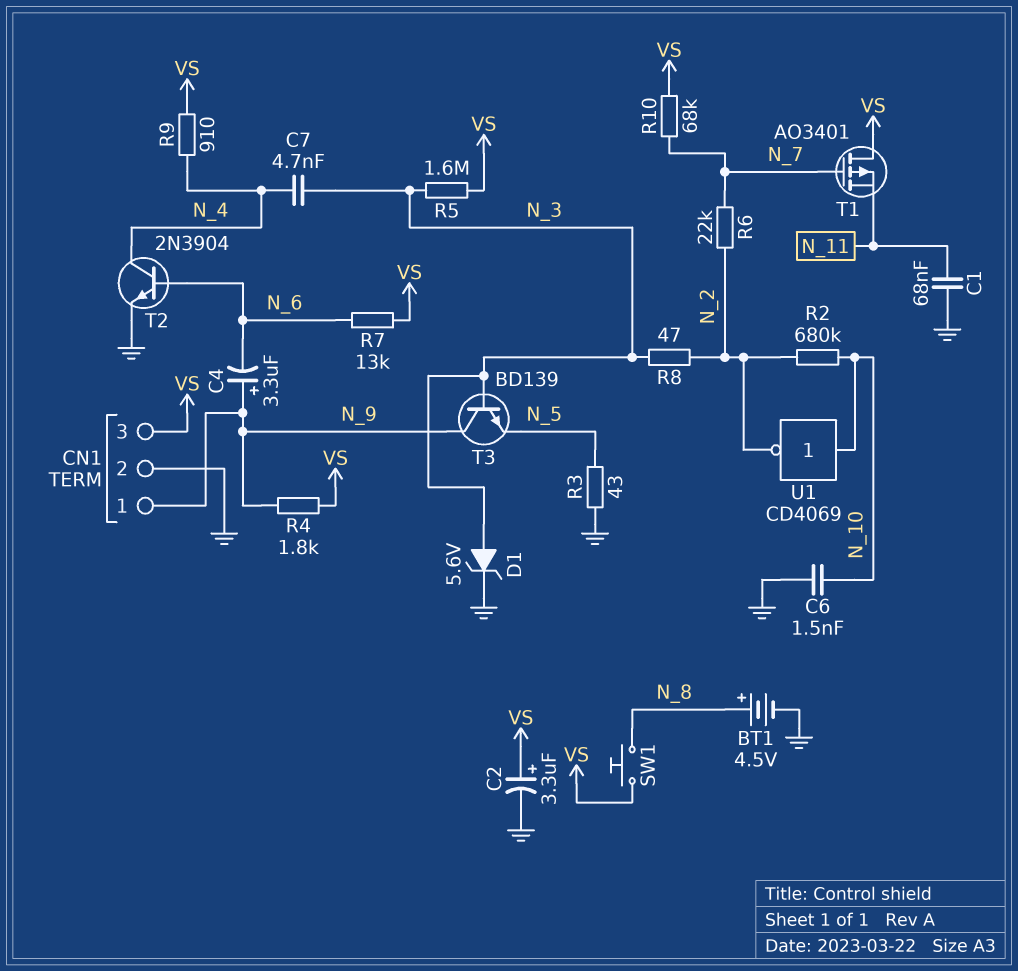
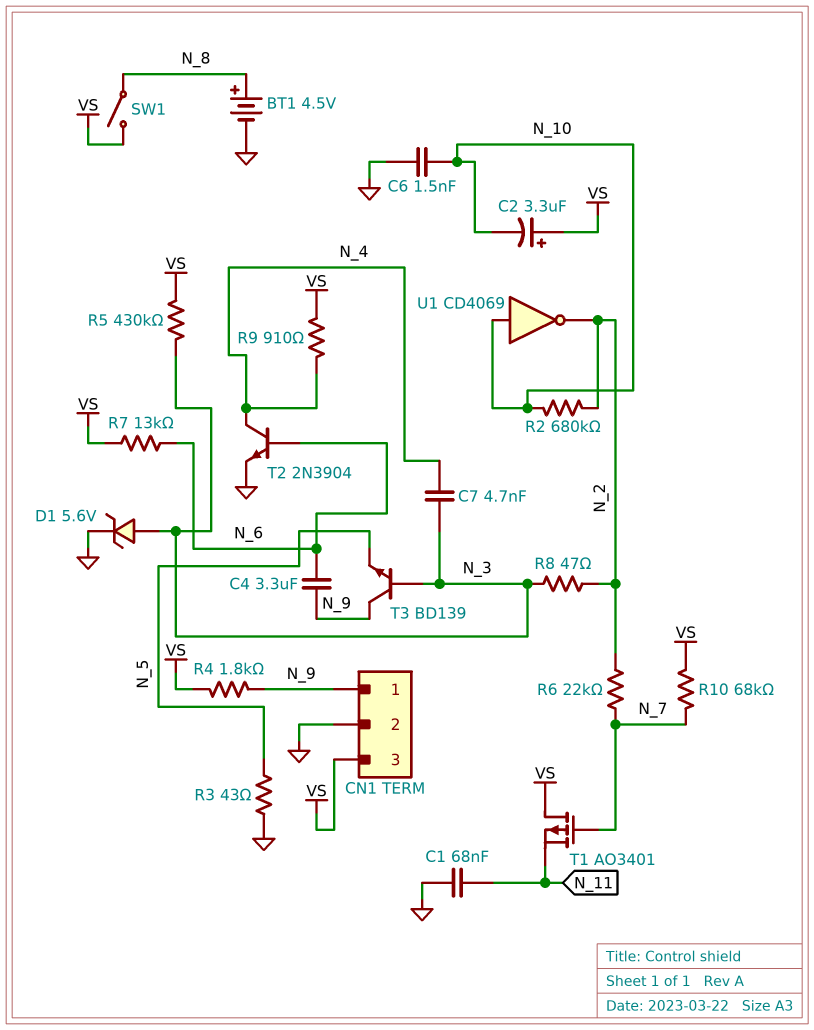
C2: 3.3uF (plus VS, minus GND) -> 3.3uF (plus VS, minus N_10)
C4: 3.3uF (plus N_9, minus N_6) -> 3.3uF (N_6, N_9)
R5: 1.6M (N_3, VS) -> 430k (N_3, VS)
SW1: button (N_8, VS) -> switch (N_8, VS)

